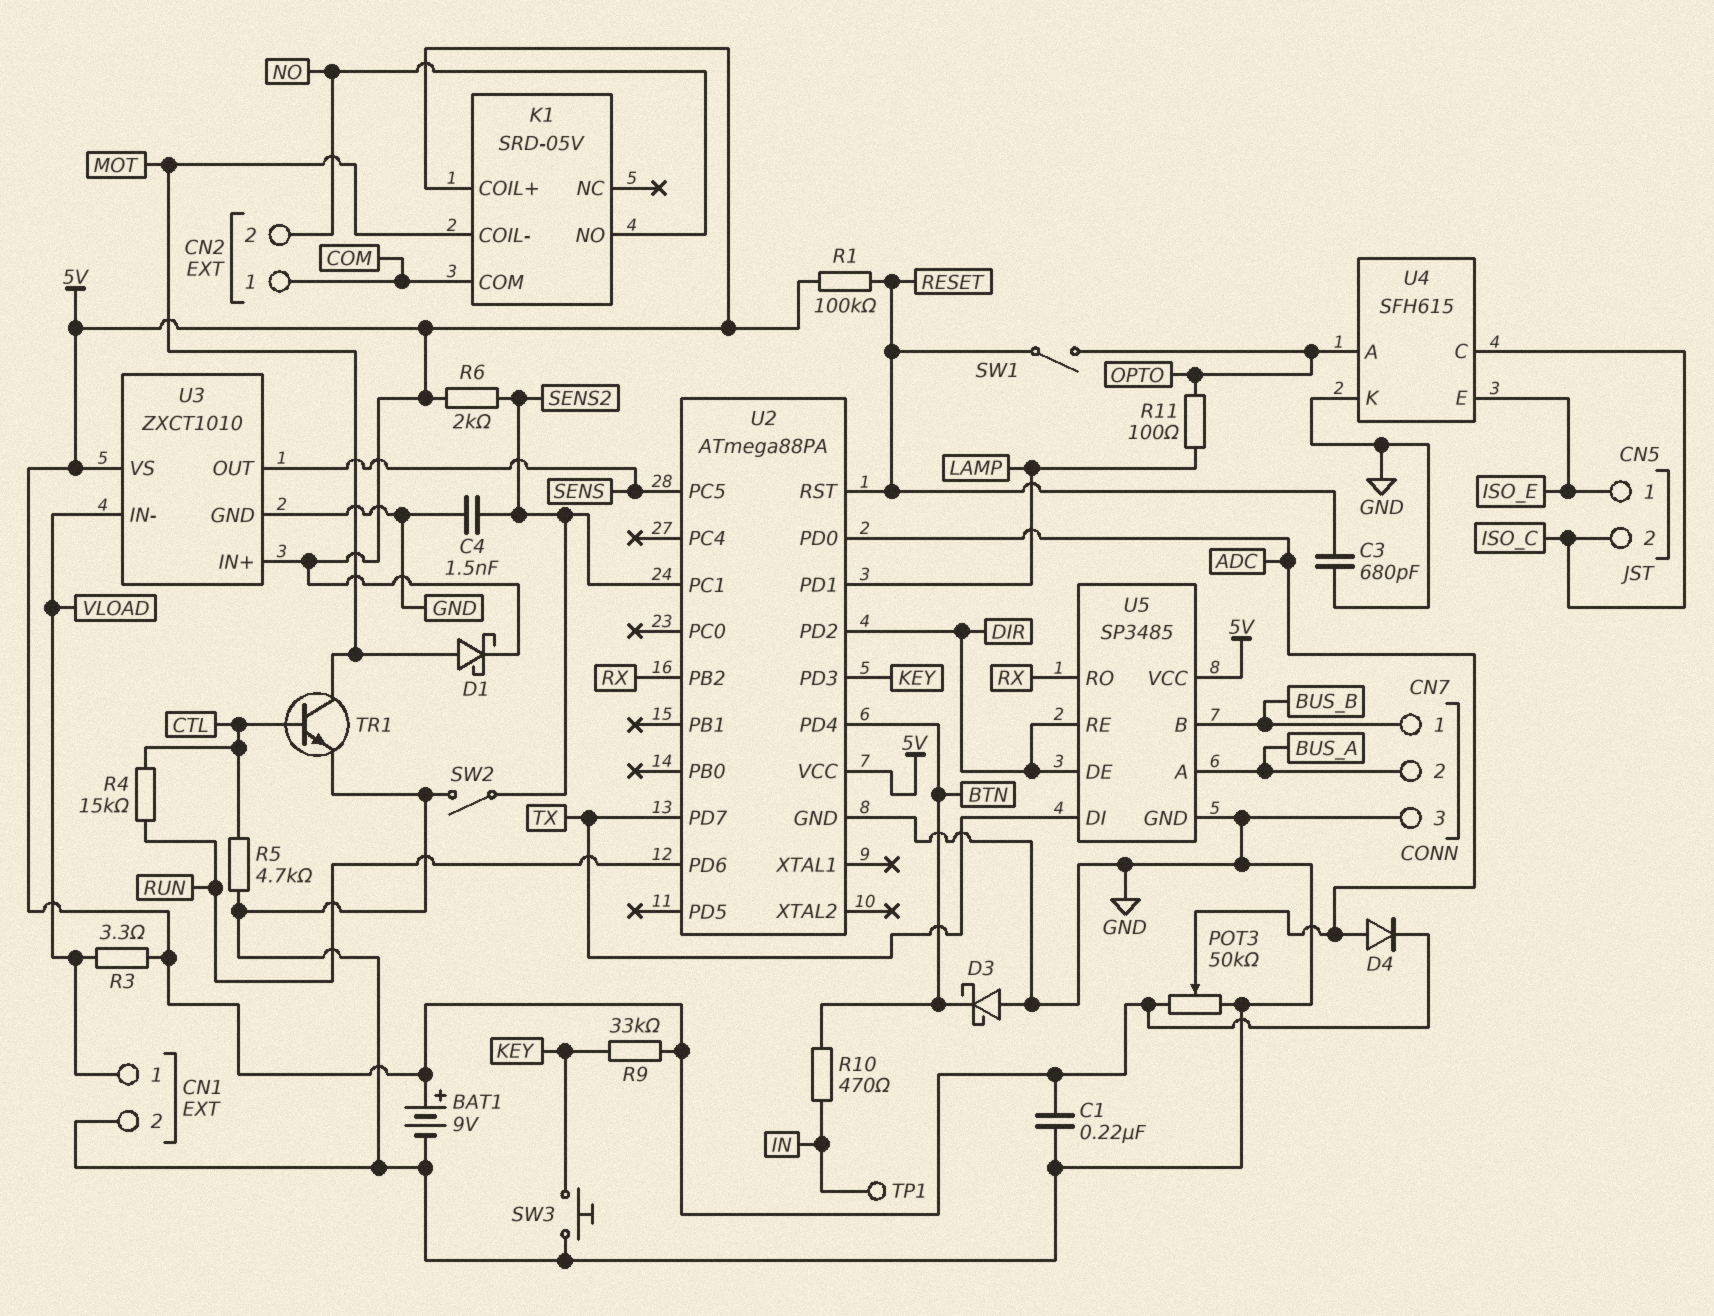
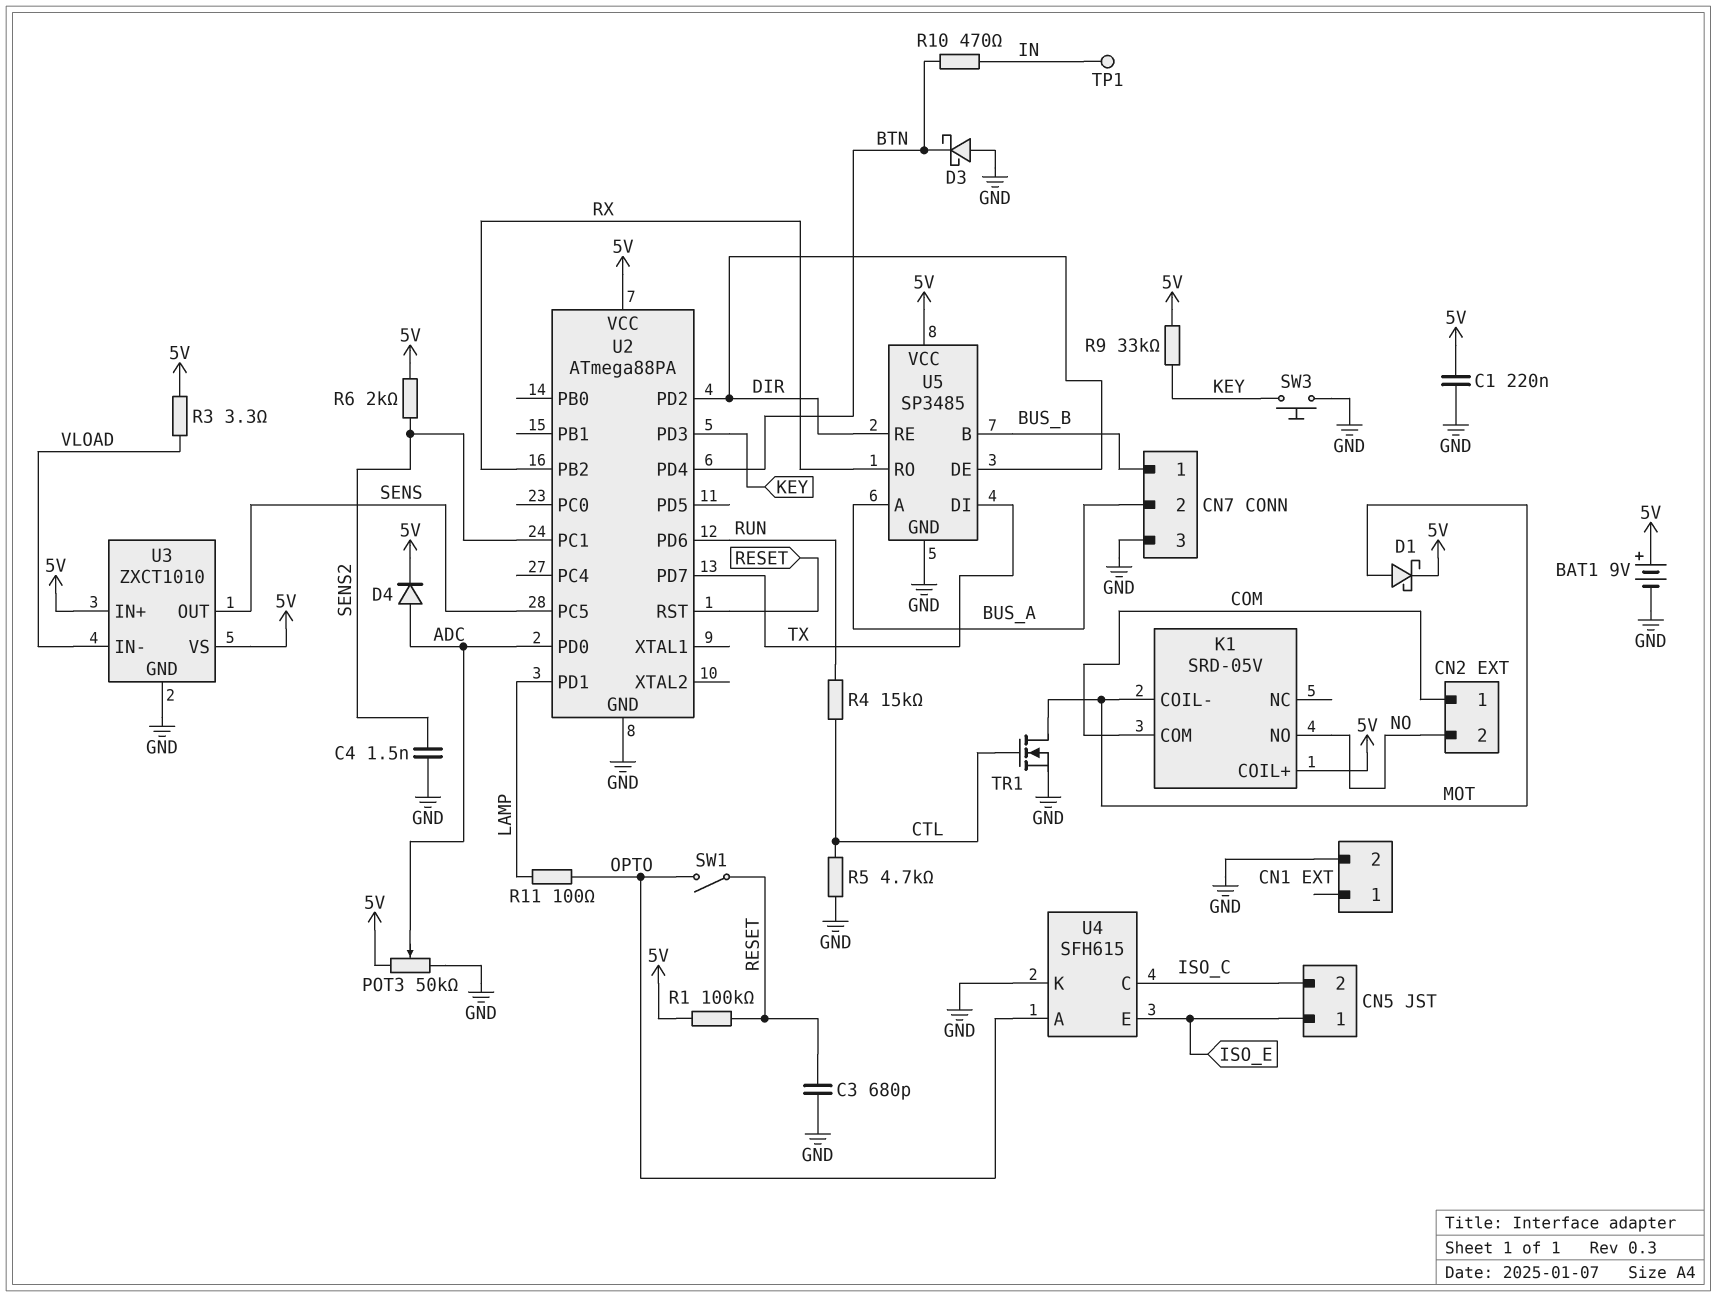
CN1 pin 1: VLOAD -> none
SW2: switch (GND, SENS2) -> none
TR1: NPN (B CTL, C MOT, E GND) -> NMOS (G CTL, D MOT, S GND)

